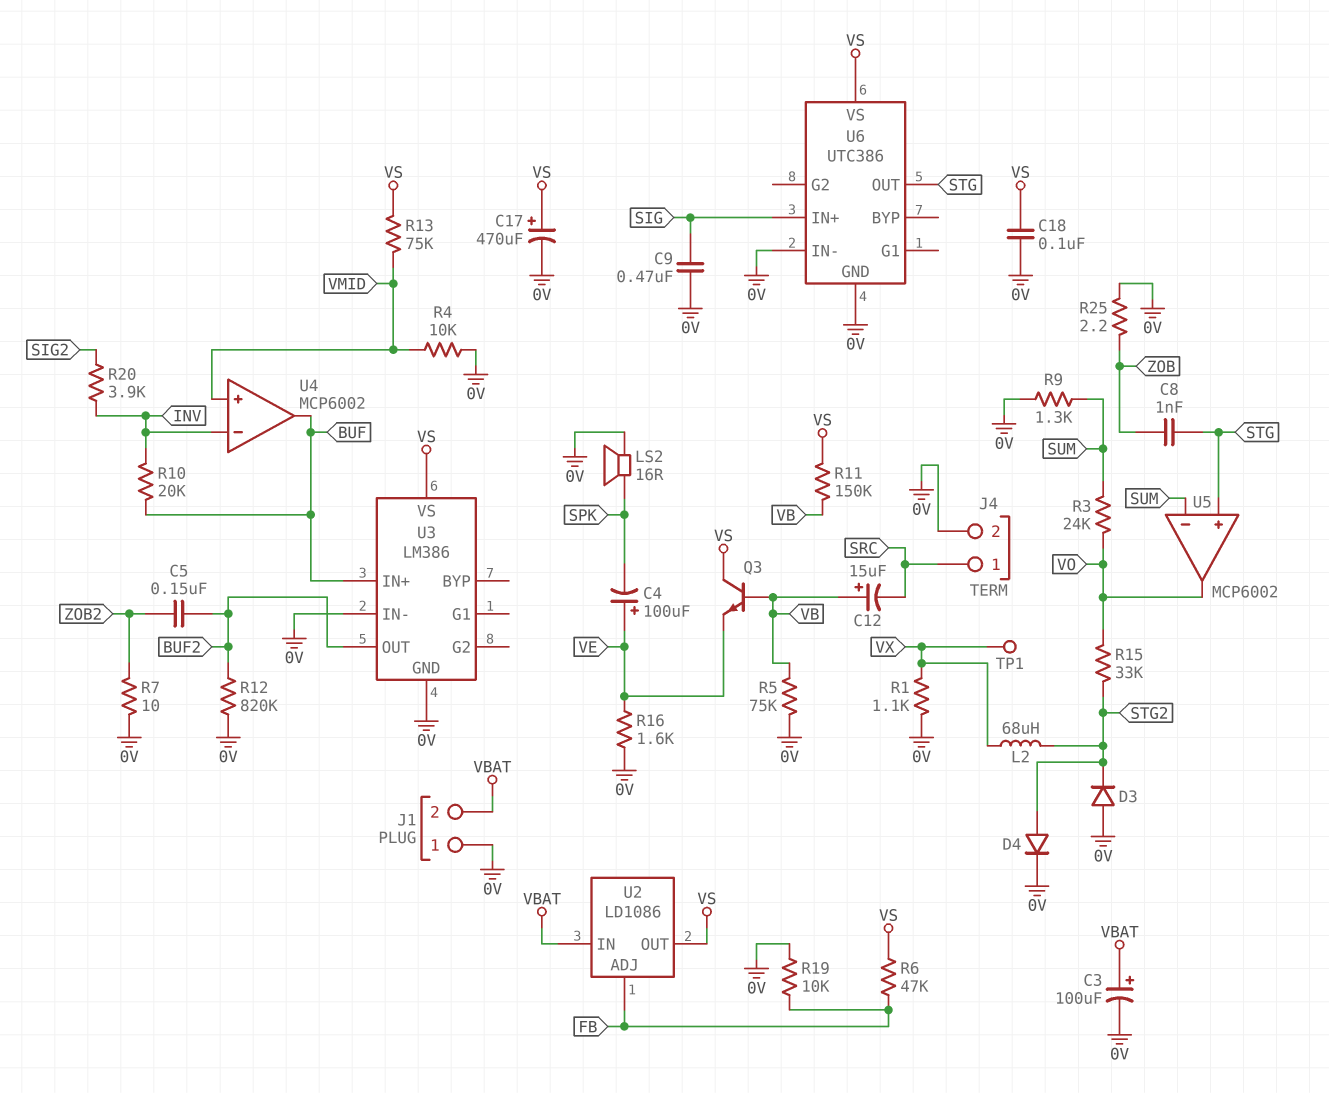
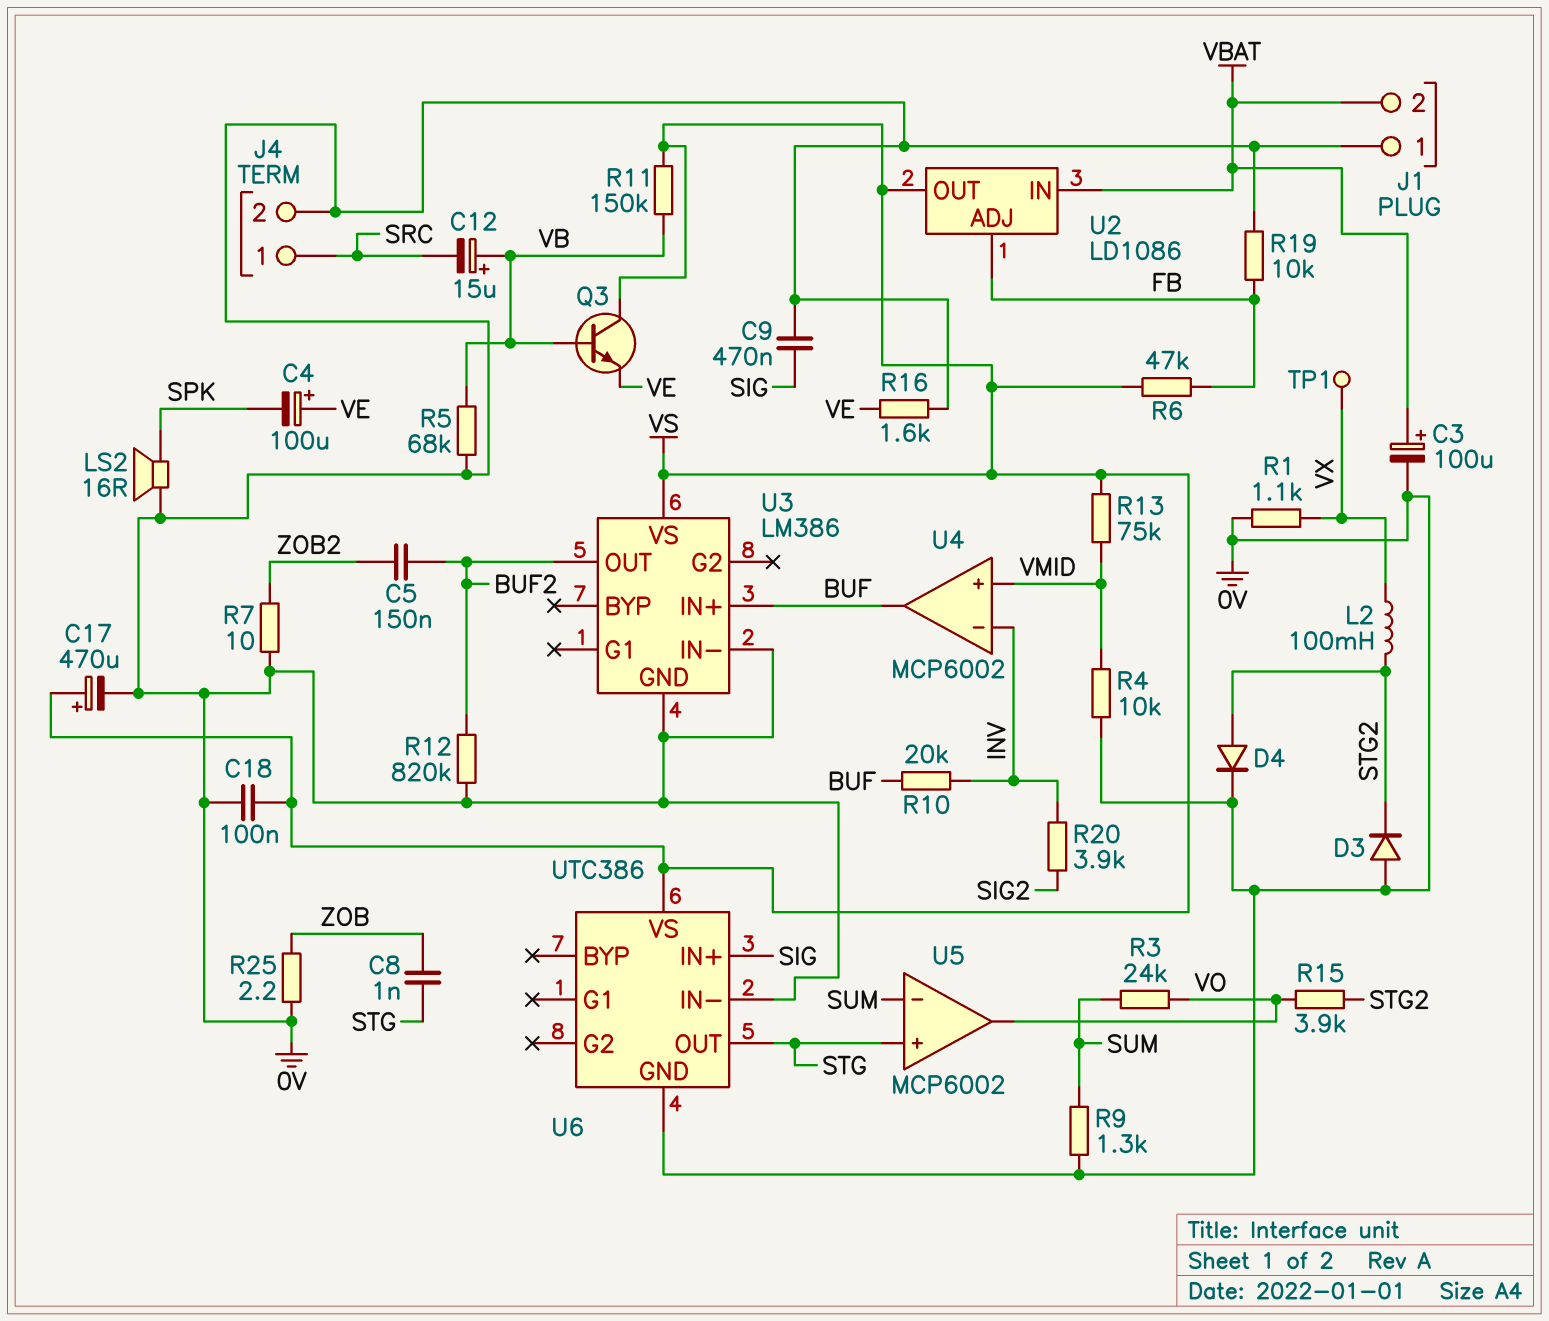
L2: 68uH (STG2, VX) -> 100mH (STG2, VX)
R5: 75k (0V, VB) -> 68k (0V, VB)
R15: 33k (STG2, VO) -> 3.9k (STG2, VO)

